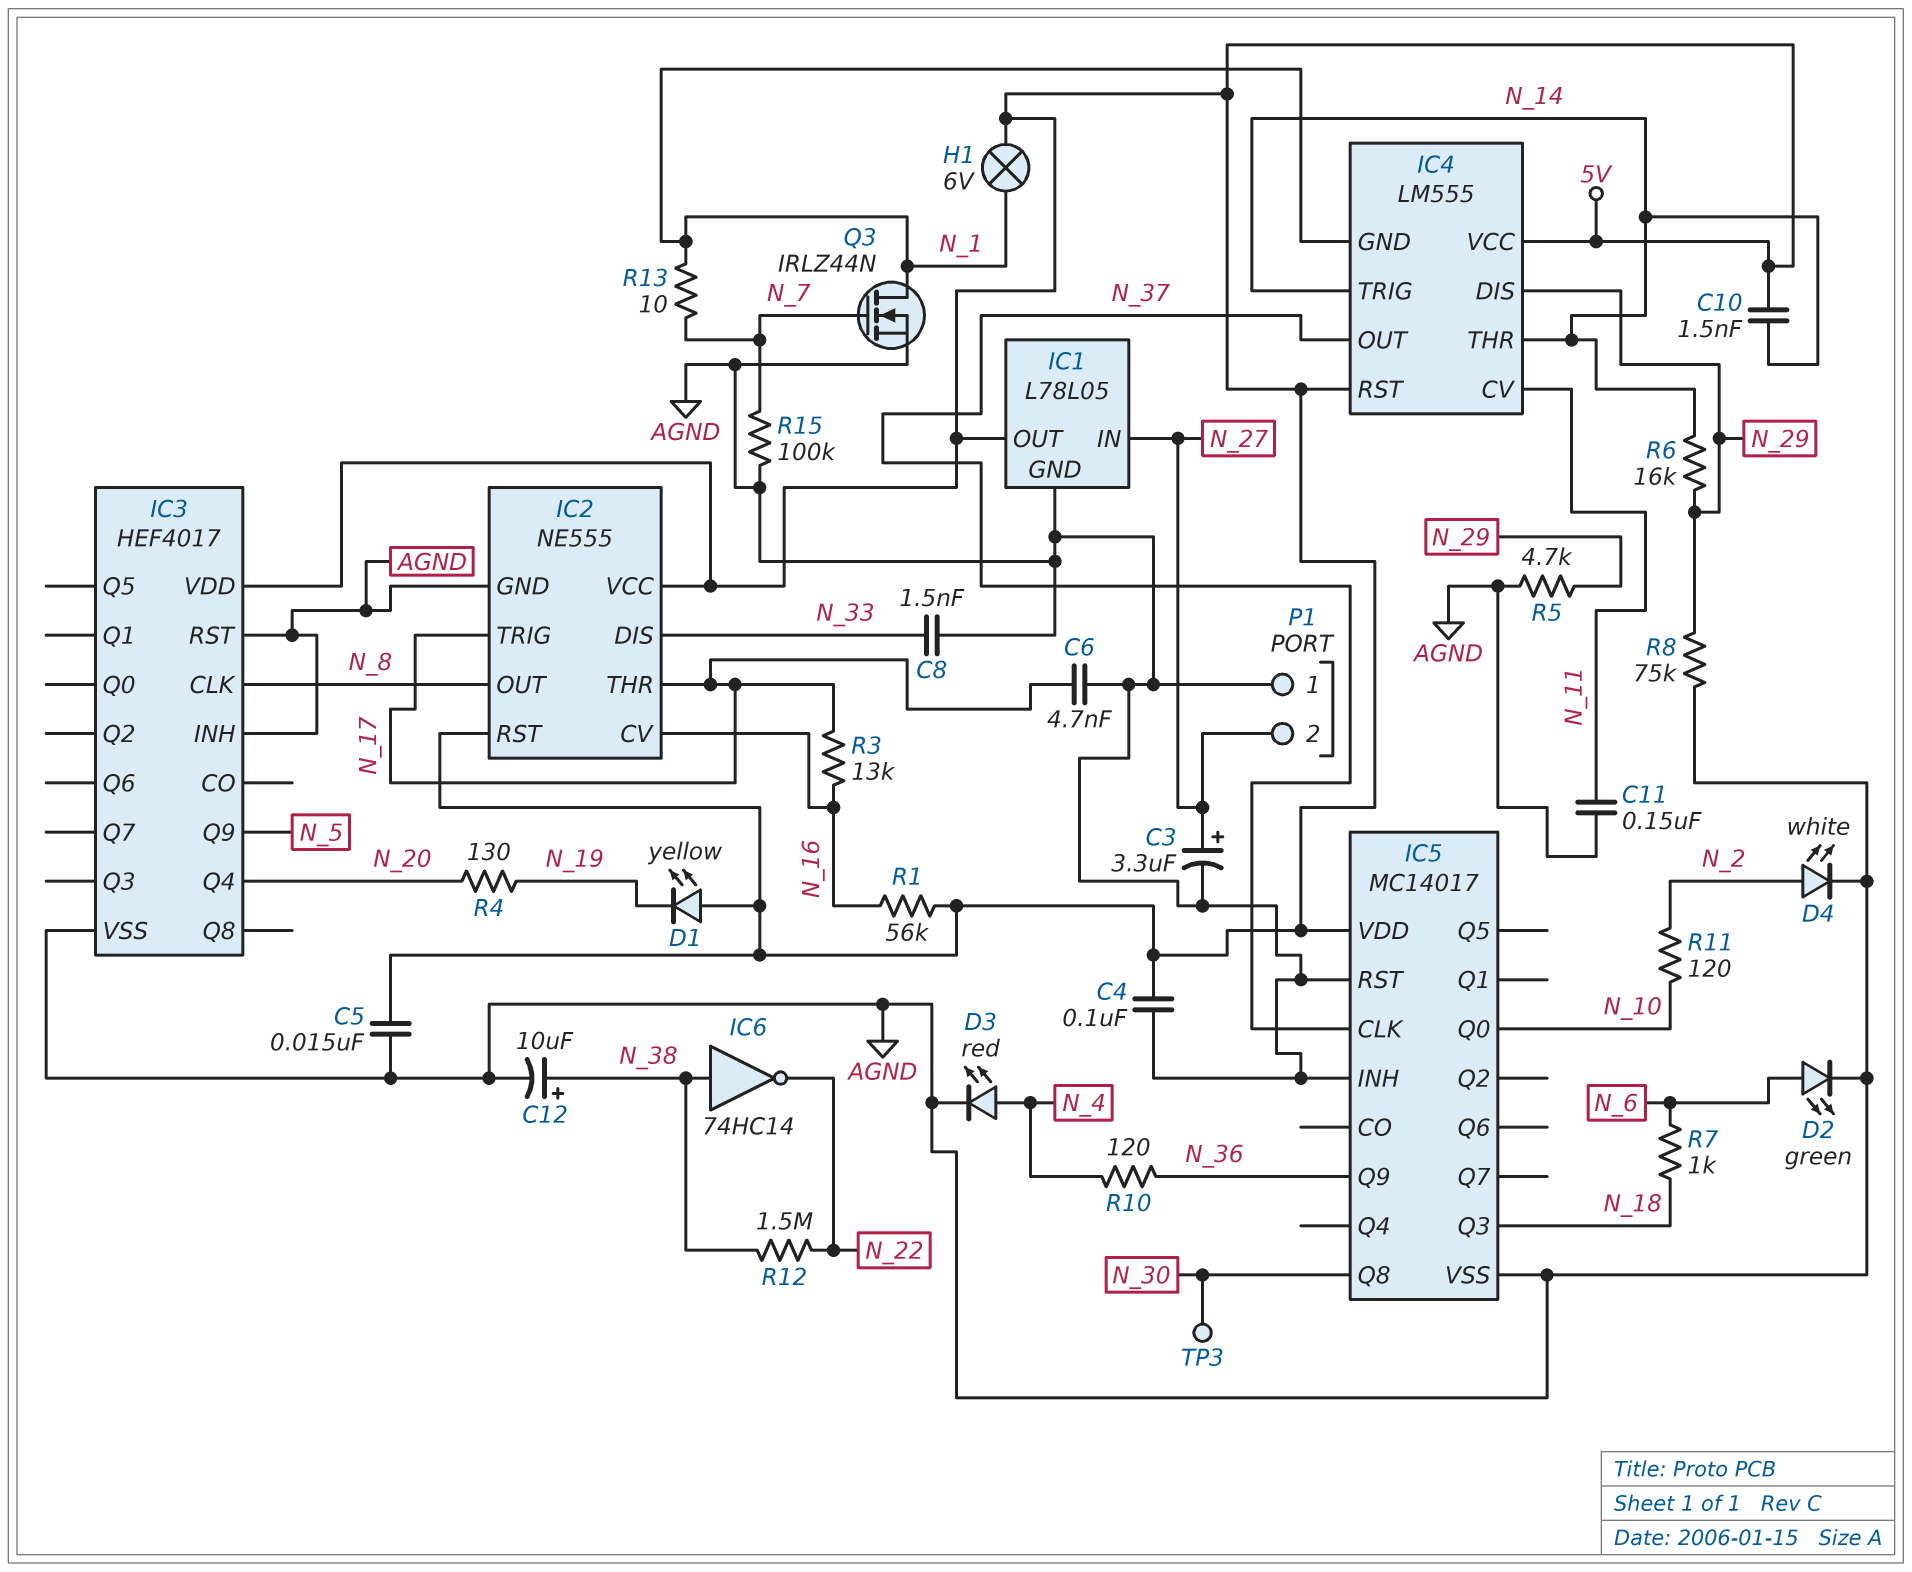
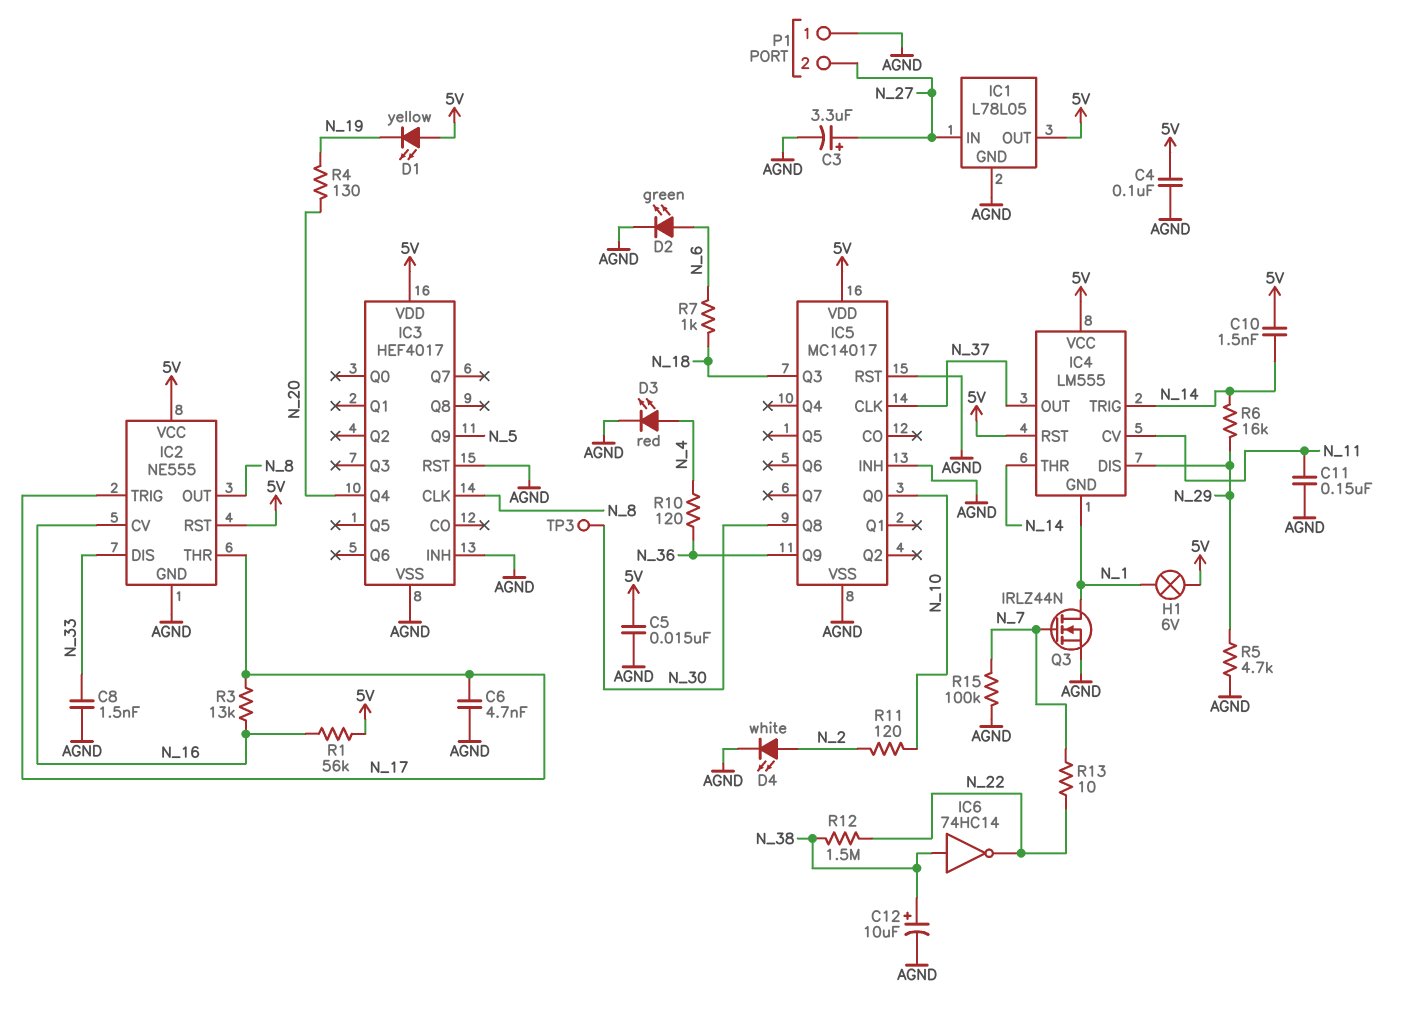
R8: 75k (AGND, N_29) -> none
R13: 10 (N_1, N_7) -> 10 (N_7, N_22)

